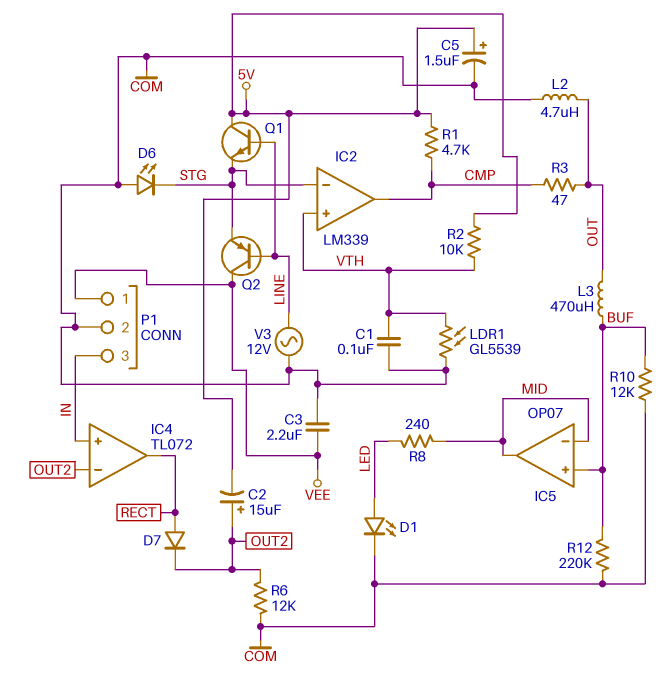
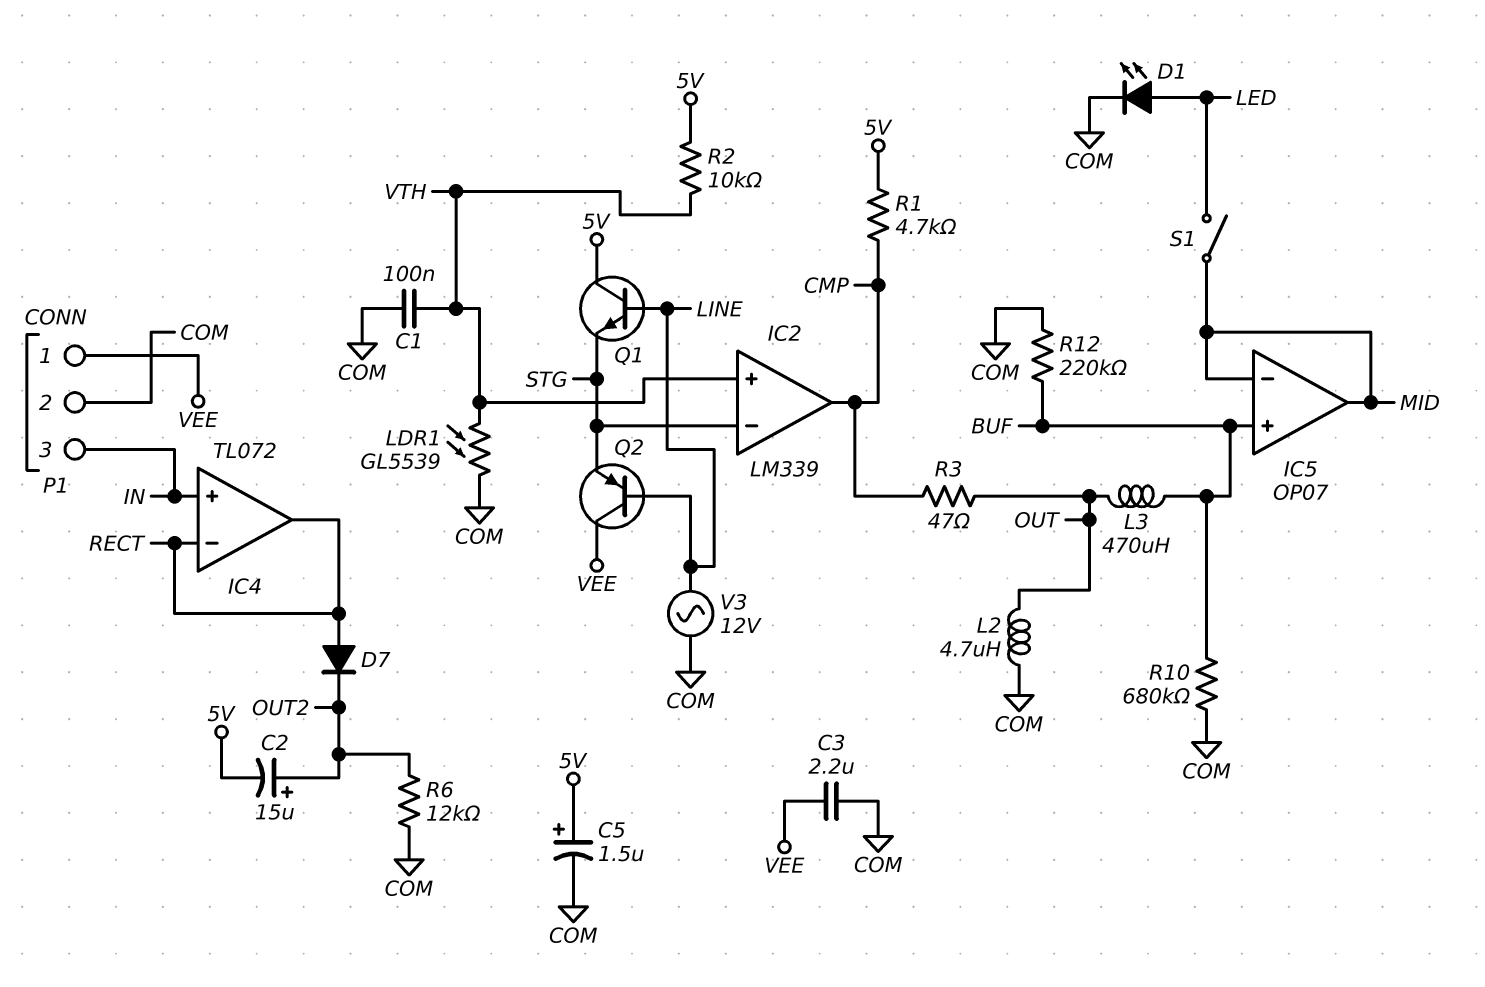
D6: LED (A COM, K STG) -> none
IC4 pin in-: OUT2 -> RECT
R8: 240 (LED, MID) -> none
R10: 12k (BUF, COM) -> 680k (BUF, COM)
S1: none -> switch (LED, MID)

